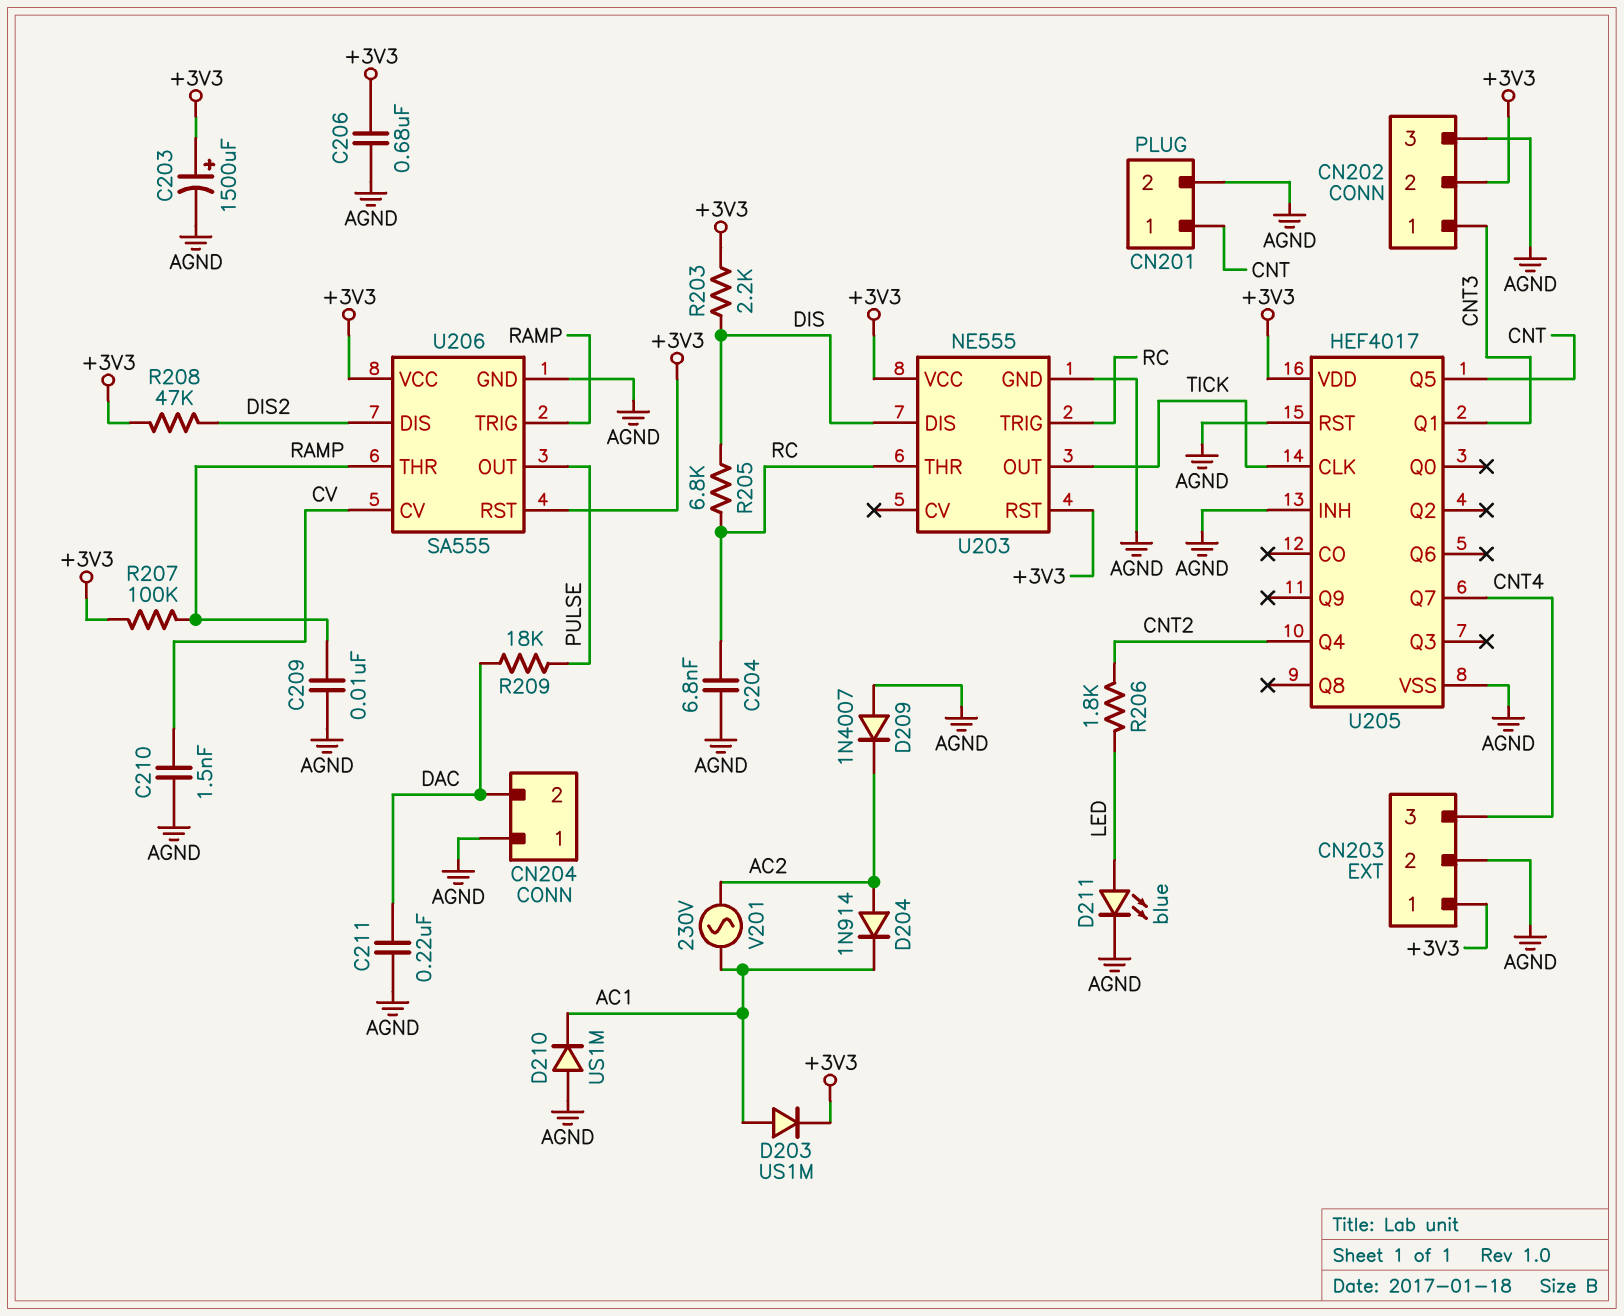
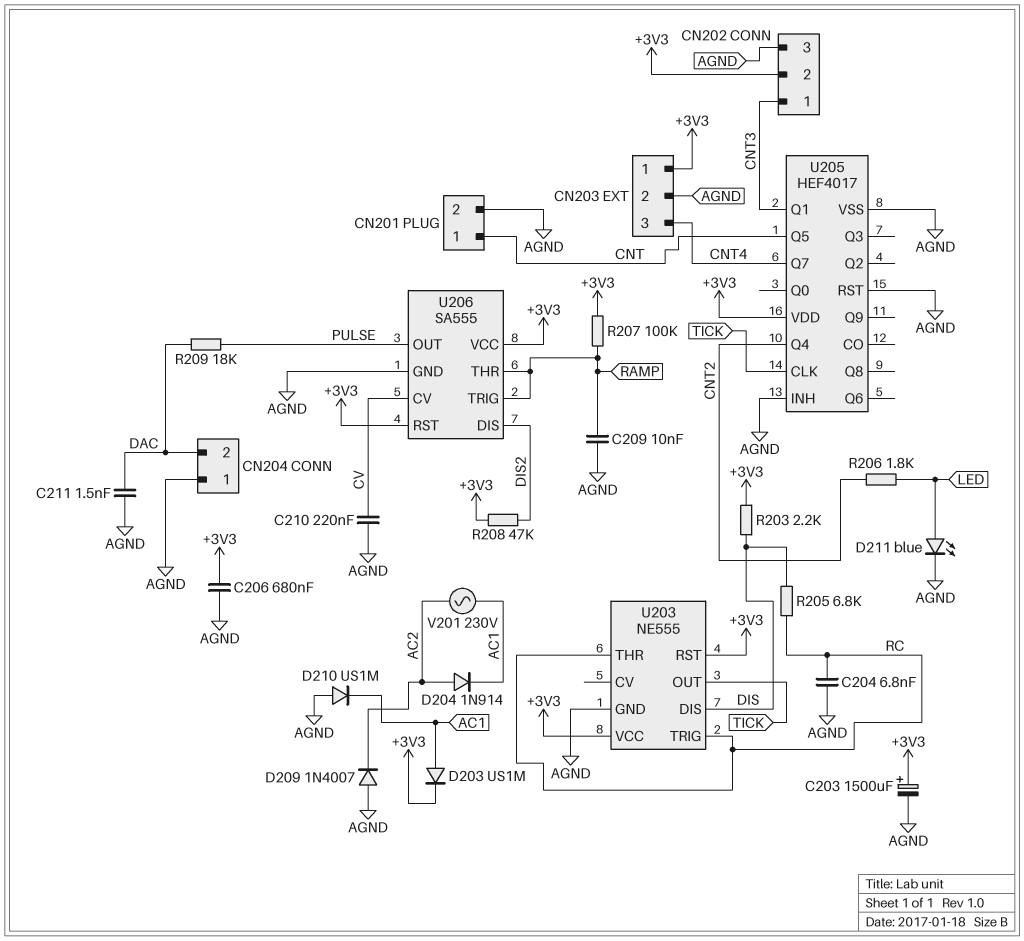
C210: 1.5nF (AGND, CV) -> 220nF (AGND, CV)
C211: 220nF (AGND, DAC) -> 1.5nF (AGND, DAC)

